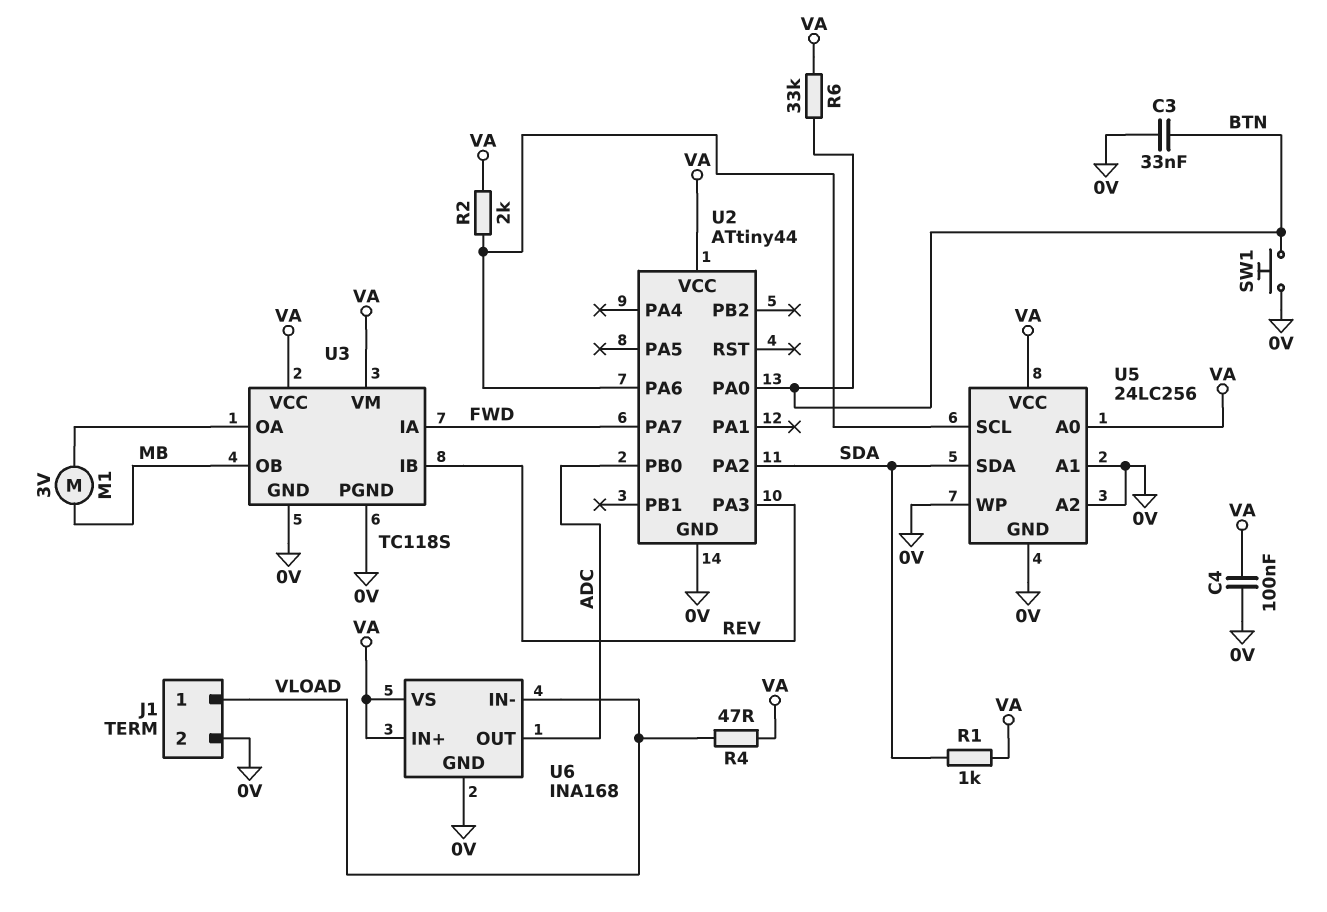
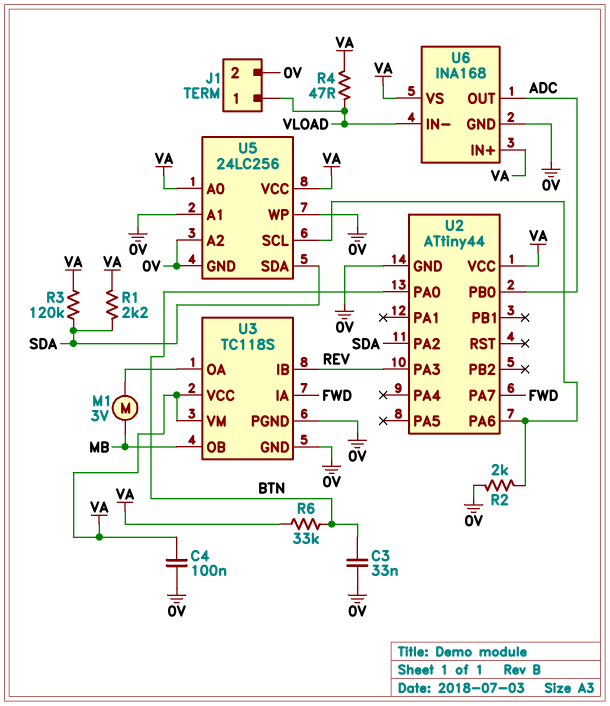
R1: 1k (SDA, VA) -> 2.2k (SDA, VA)
R2: 2k (U2/PA6, VA) -> 2k (0V, U2/PA6)
R3: none -> 120k (SDA, VA)
SW1: button (0V, BTN) -> none

